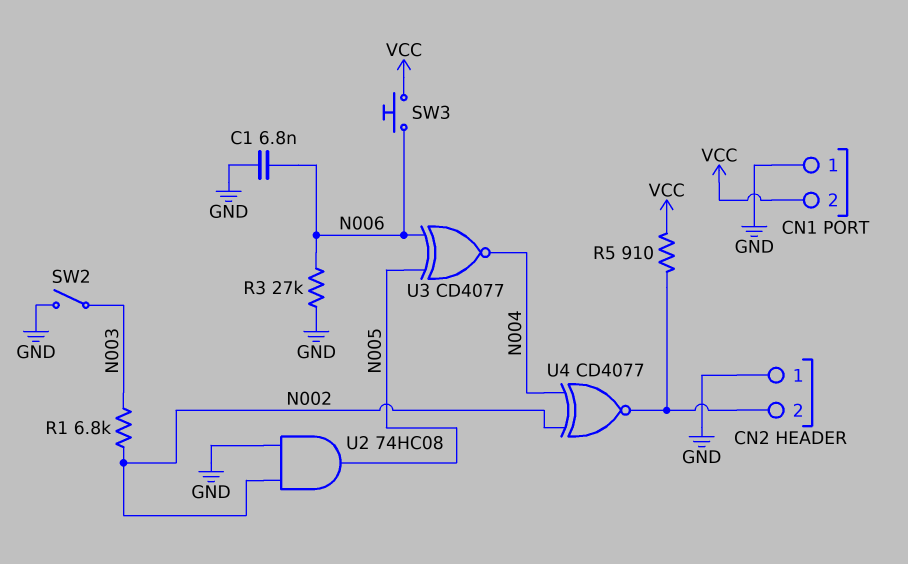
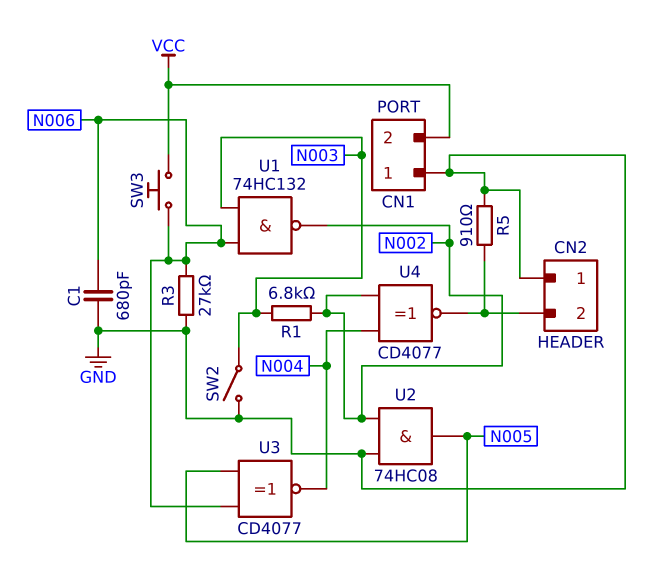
C1: 6.8nF (GND, N006) -> 680pF (GND, N006)
R5: 910 (CN2/2, VCC) -> 910 (CN2/2, GND)
U1: none -> NAND 74HC132 (in N003, in N006, out N002)

